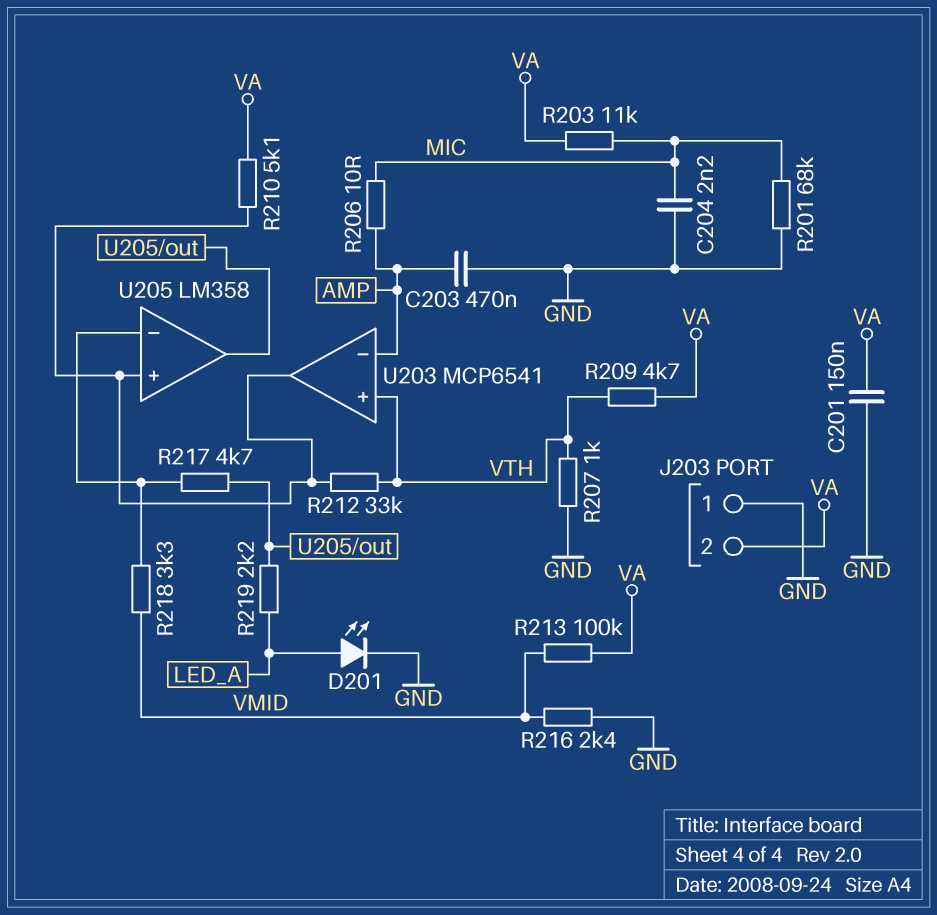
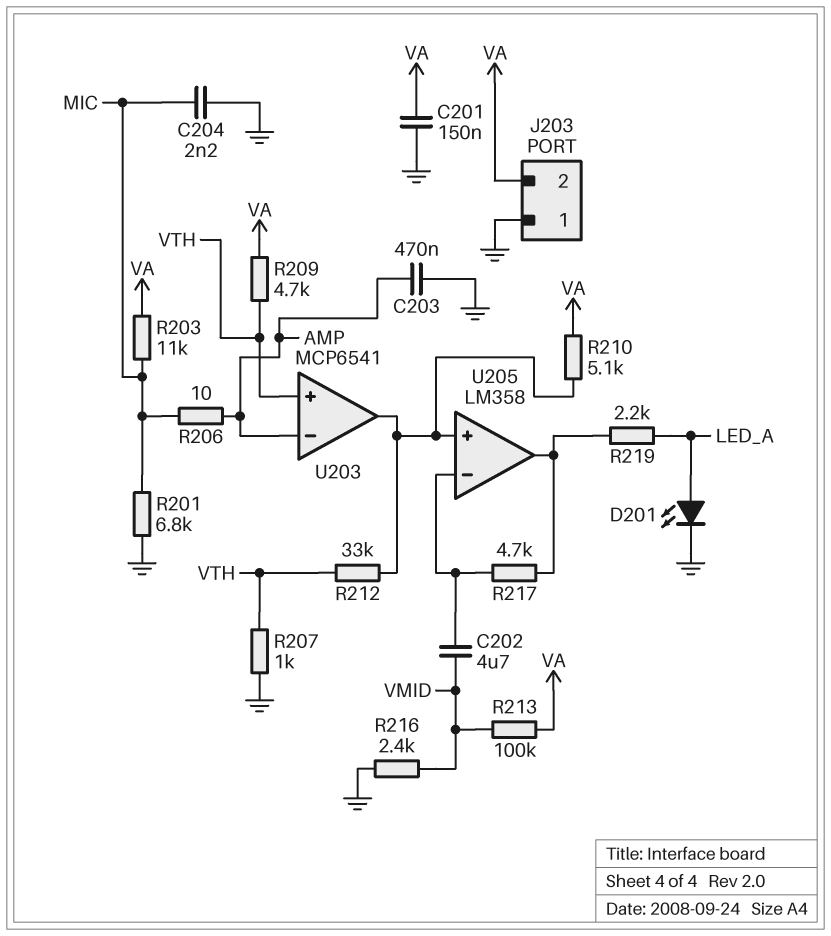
C202: none -> 4.7uF (U205/in-, VMID)
R201: 68k (GND, MIC) -> 6.8k (GND, MIC)
R218: 3.3k (U205/in-, VMID) -> none

